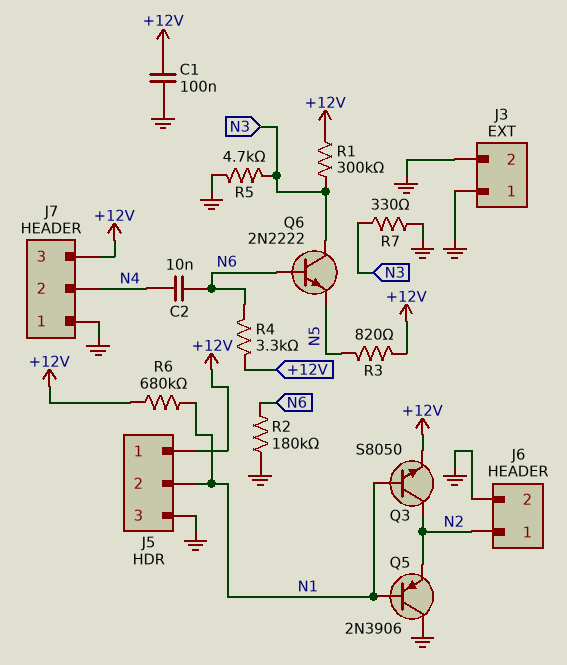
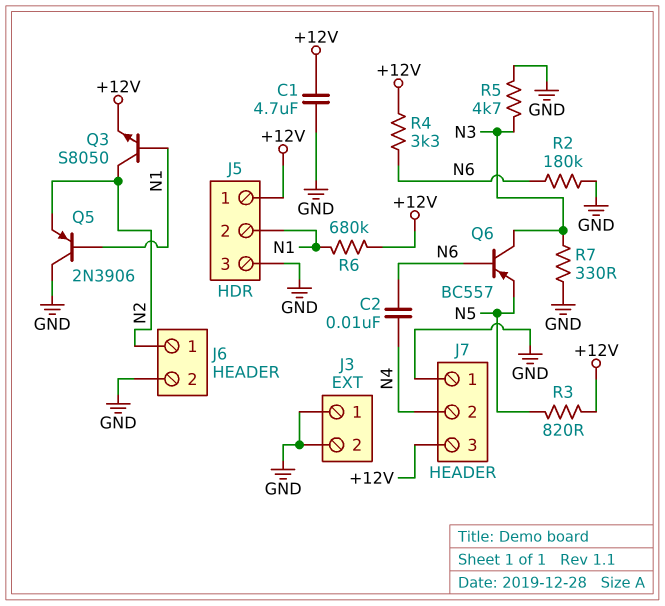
C1: 100nF (+12V, GND) -> 4.7uF (+12V, GND)
Q6: NPN 2N2222 (B N6, C N3, E N5) -> PNP BC557 (B N6, C N3, E N5)
R1: 300k (+12V, N3) -> none

